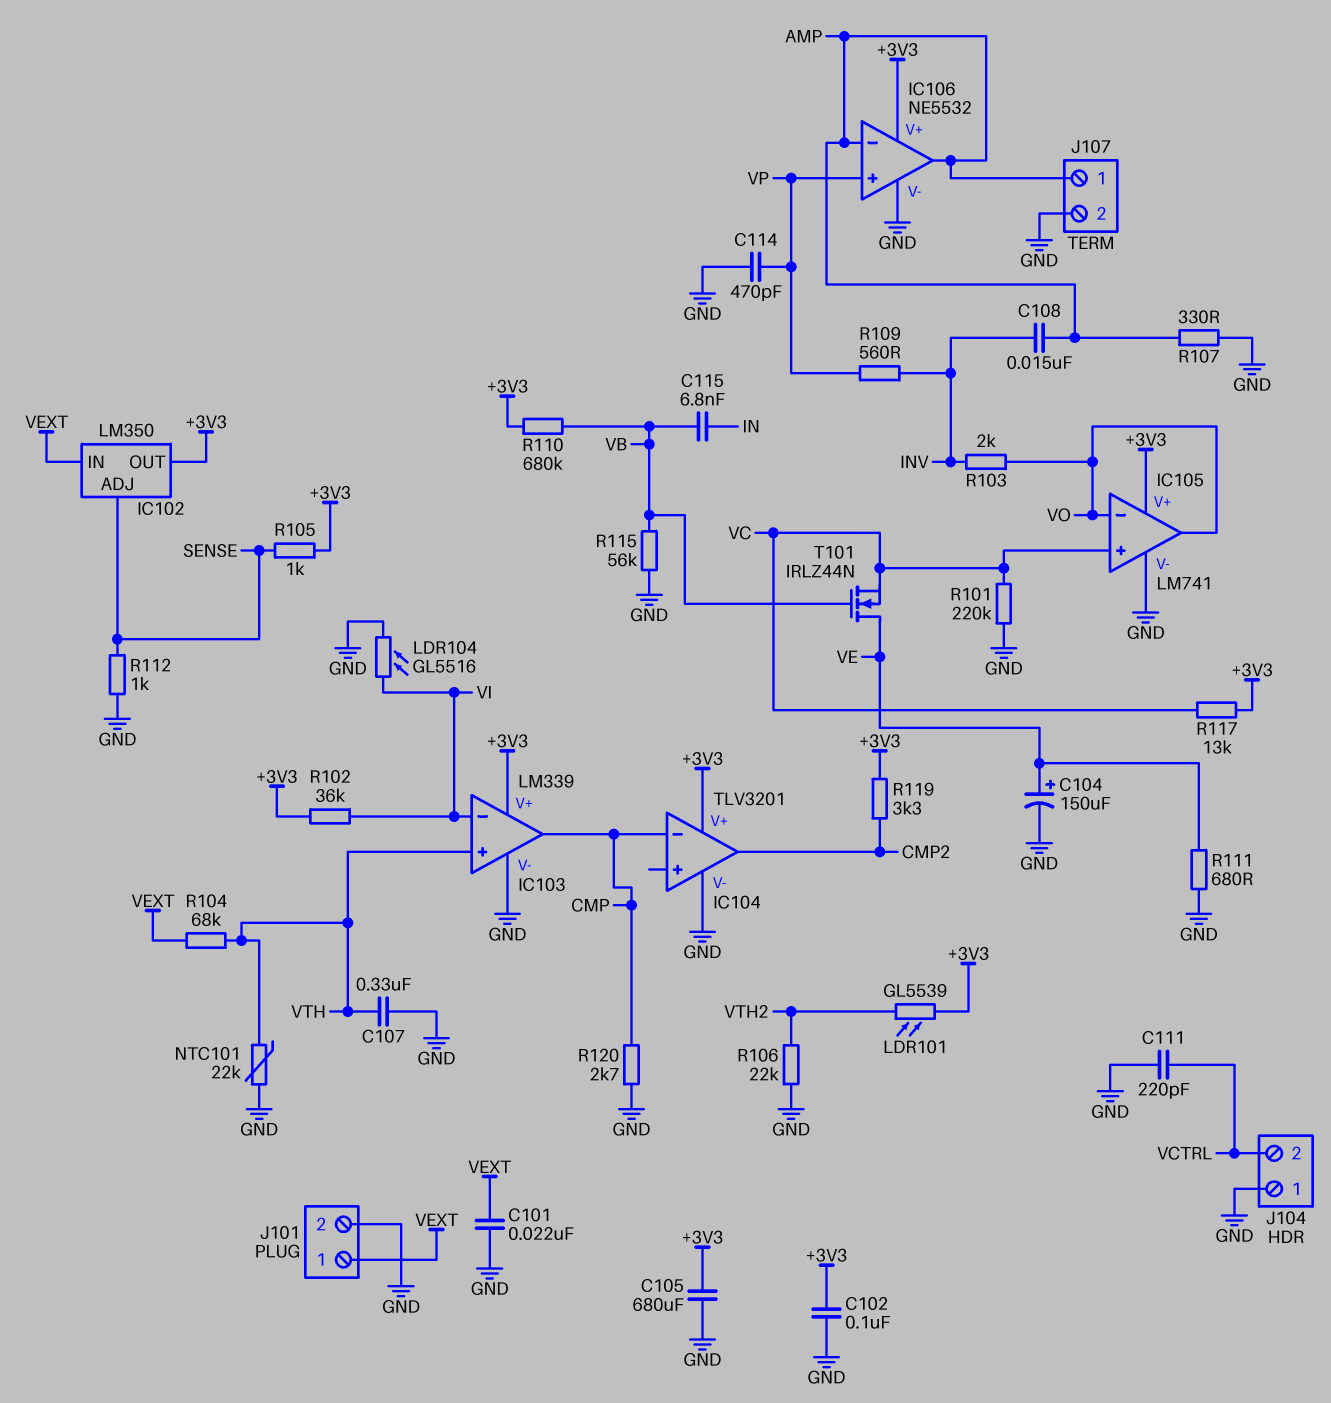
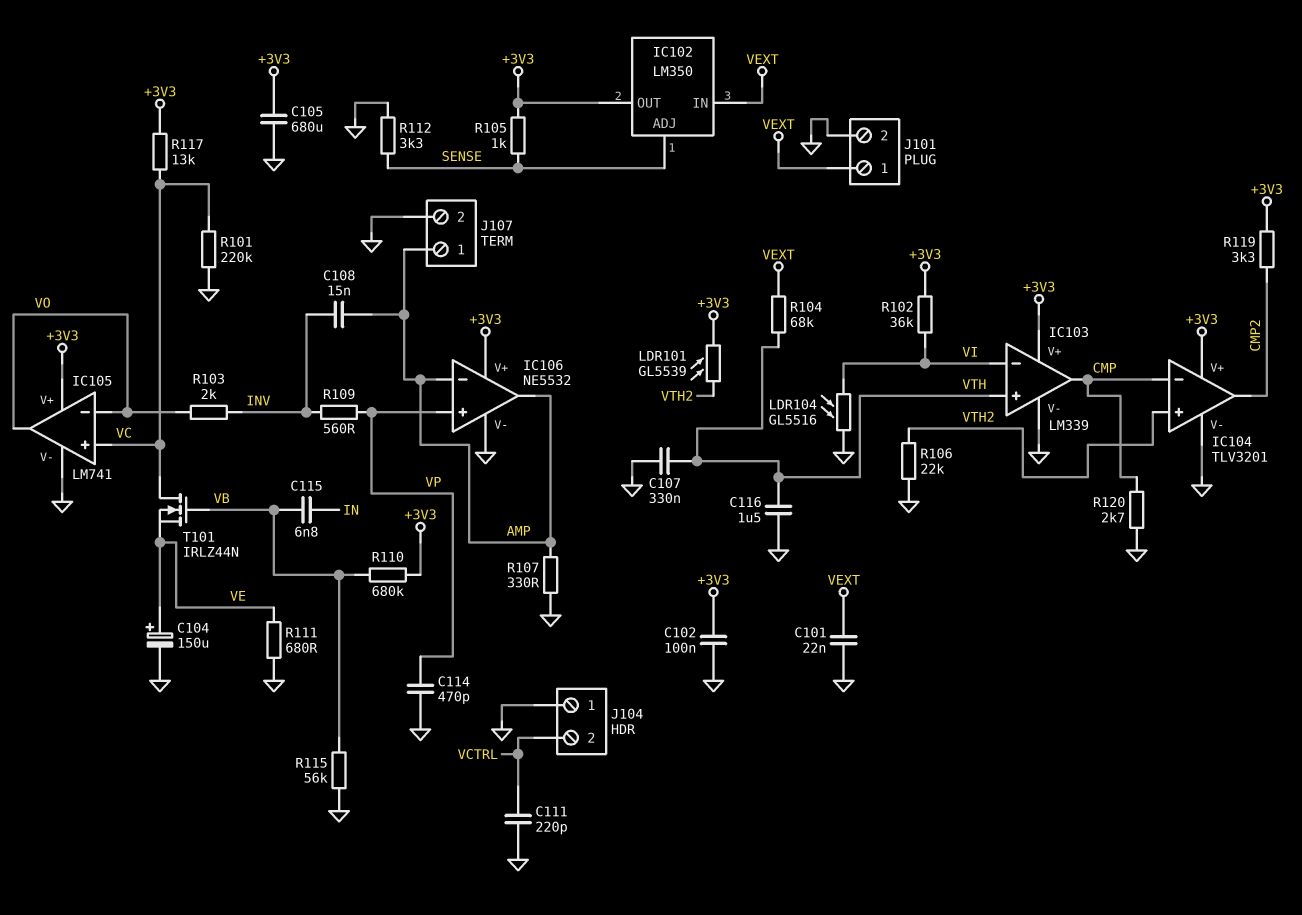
C116: none -> 1.5uF (GND, VTH)
IC104 pin in+: none -> VTH2
NTC101: 22k (GND, VTH) -> none
R112: 1k (GND, SENSE) -> 3.3k (GND, SENSE)
T101: NMOS IRLZ44N (G VB, D VE, S VC) -> NMOS IRLZ44N (G VB, D VC, S VE)

